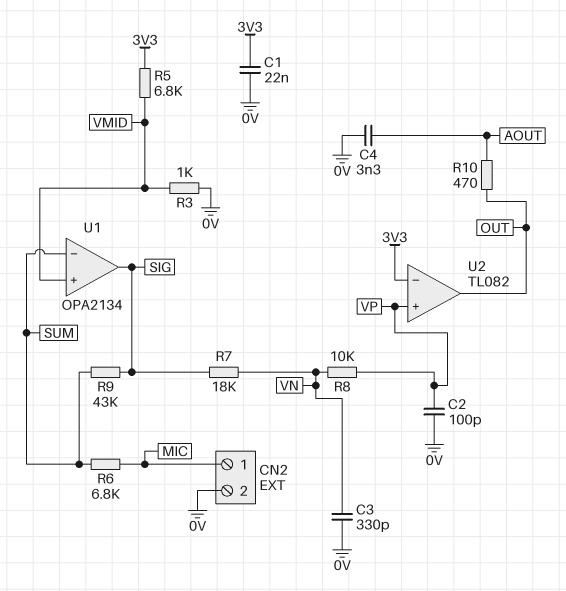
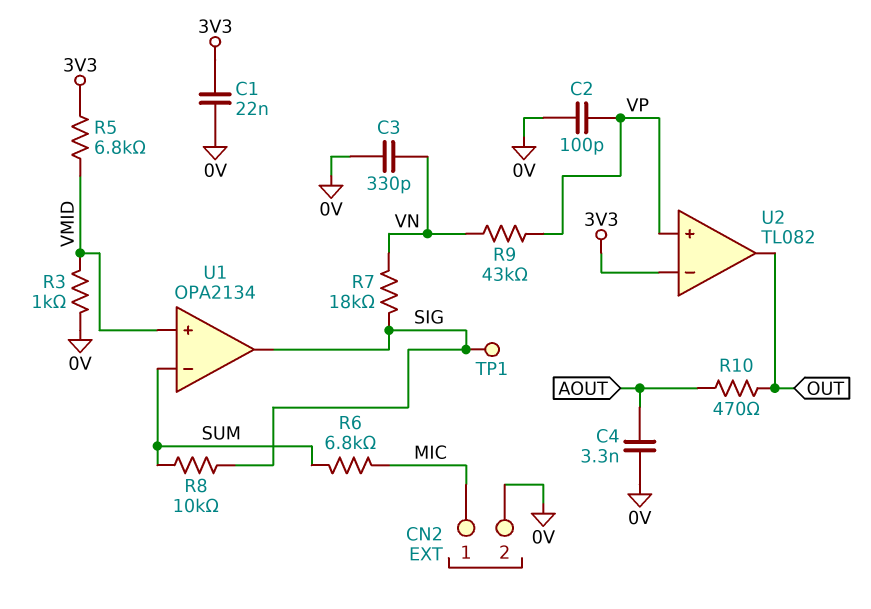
R8: 10k (VN, VP) -> 10k (SIG, SUM)
R9: 43k (SIG, SUM) -> 43k (VN, VP)
TP1: none -> test point (SIG)

